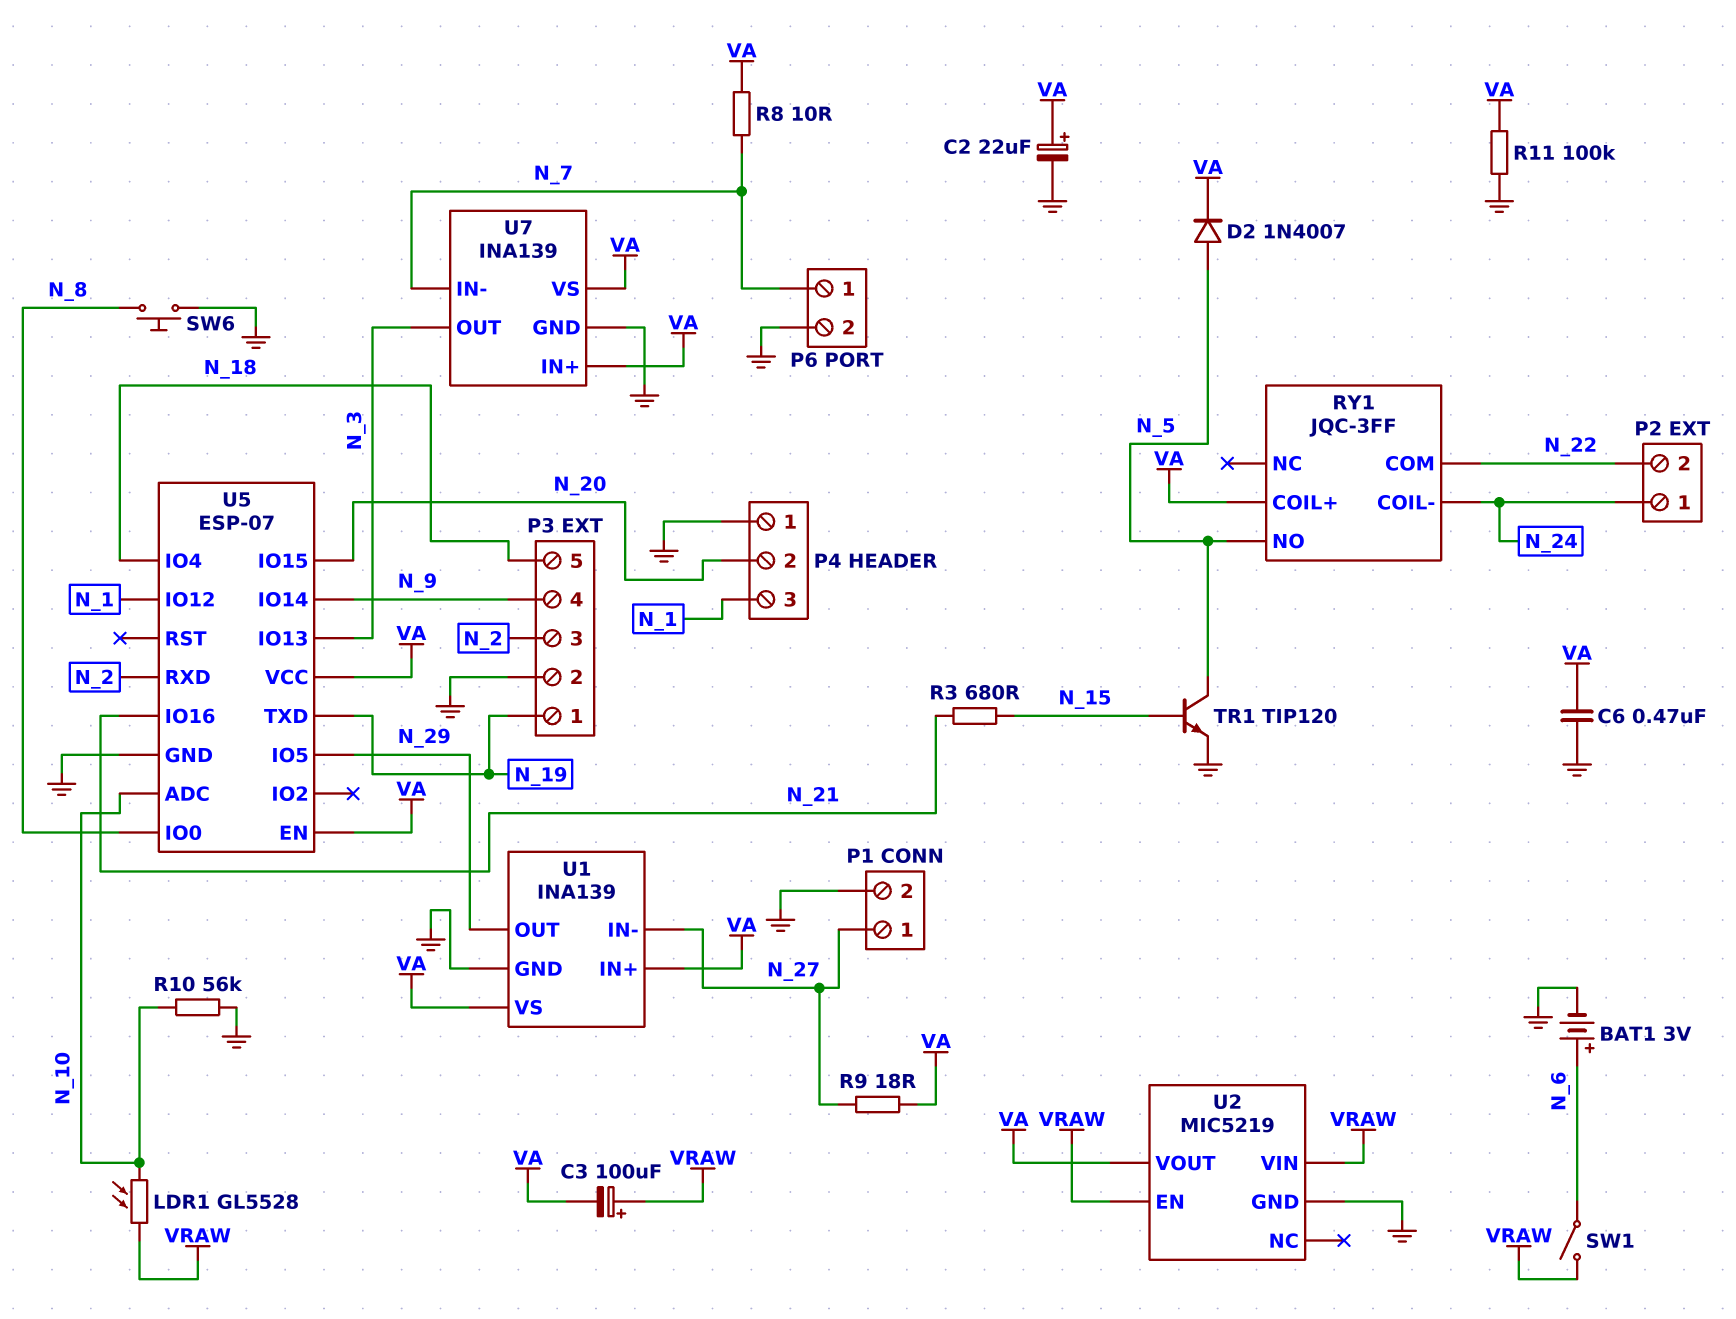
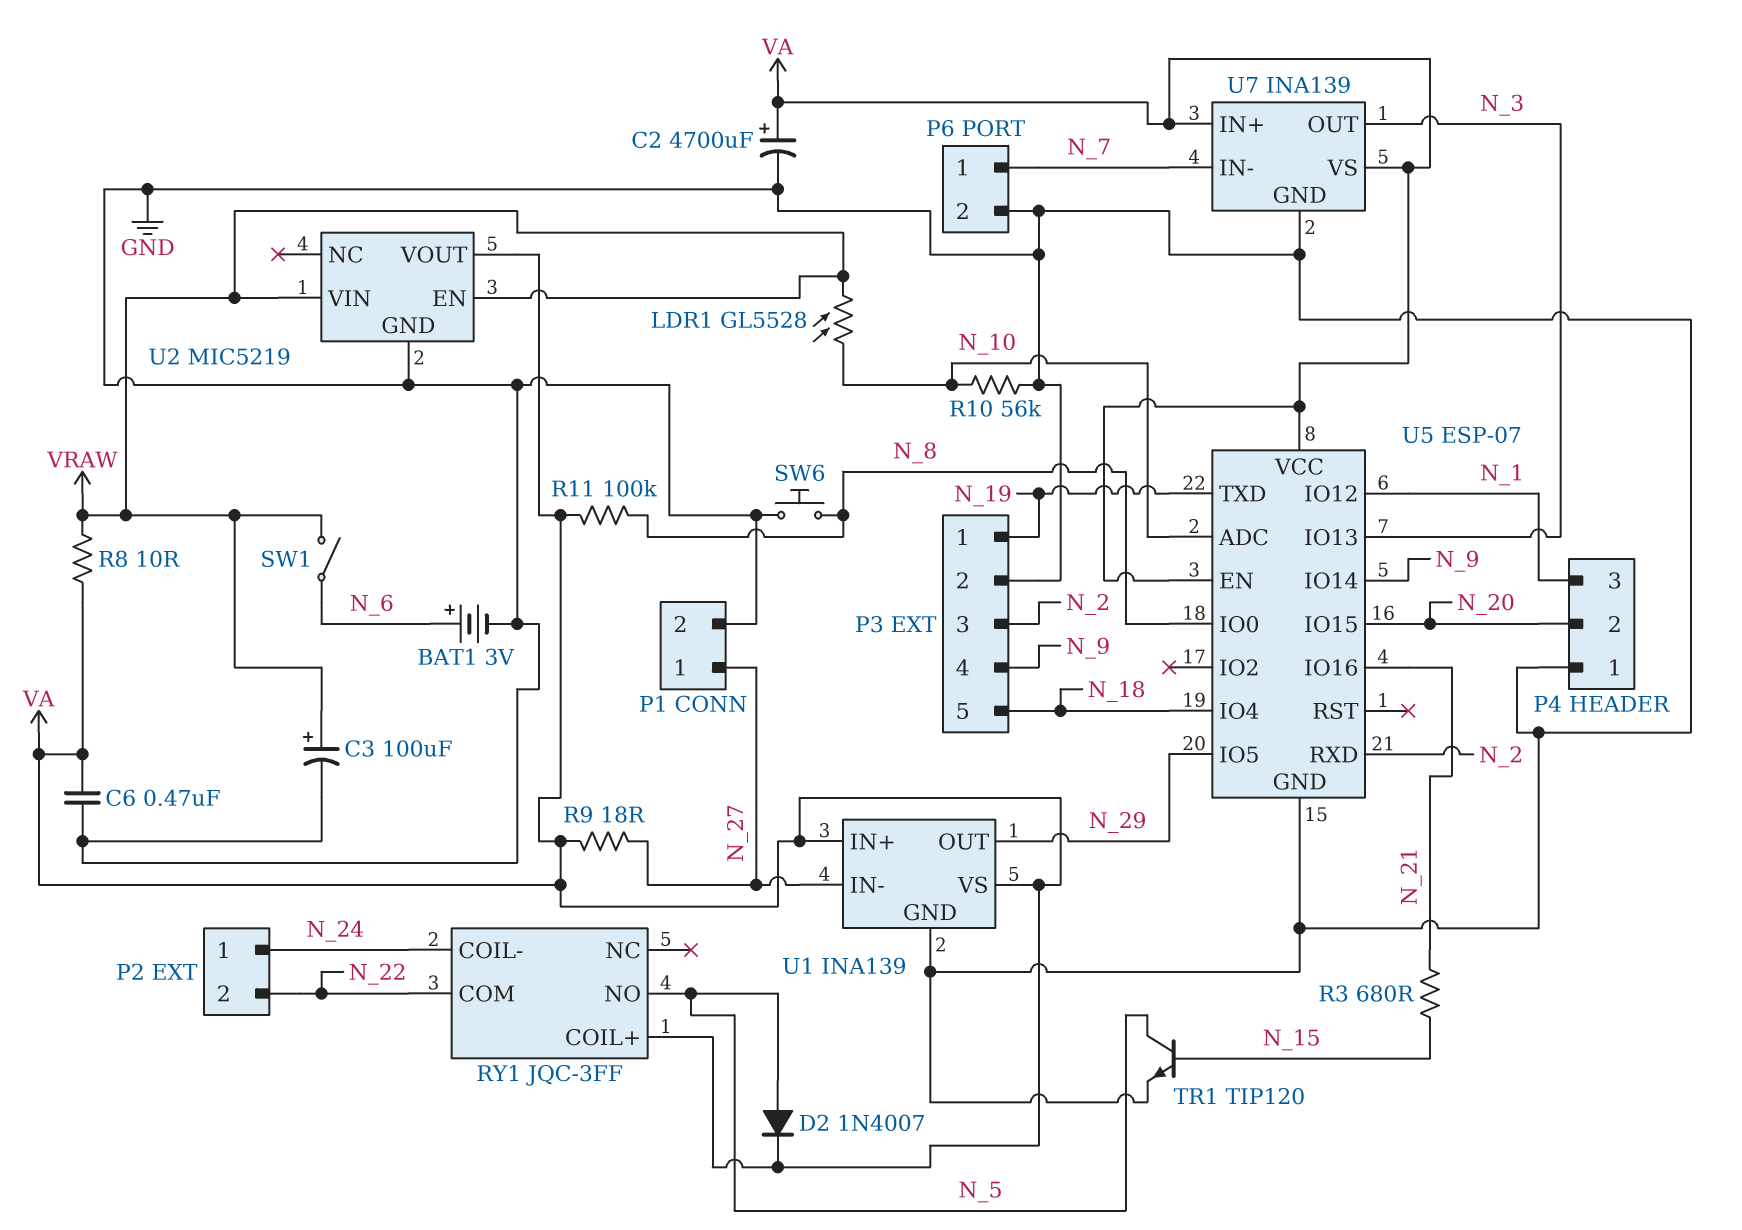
C2: 22uF (plus VA, minus GND) -> 4700uF (plus VA, minus GND)
C3: 100uF (plus VRAW, minus VA) -> 100uF (plus VRAW, minus GND)
R8: 10 (N_7, VA) -> 10 (VA, VRAW)
R11: 100k (GND, VA) -> 100k (N_8, VA)

